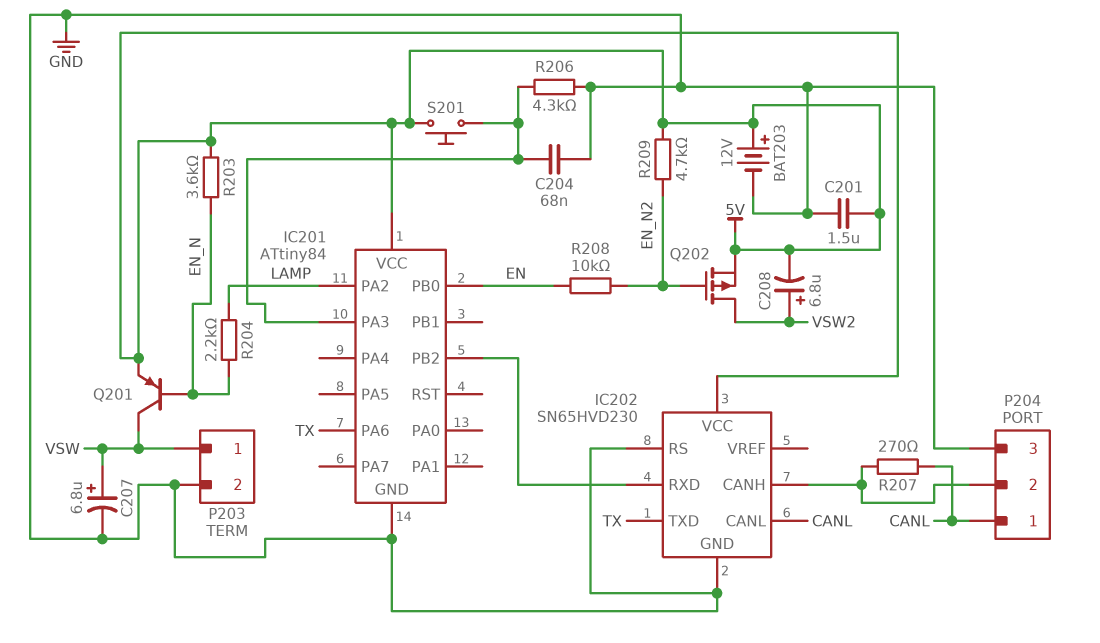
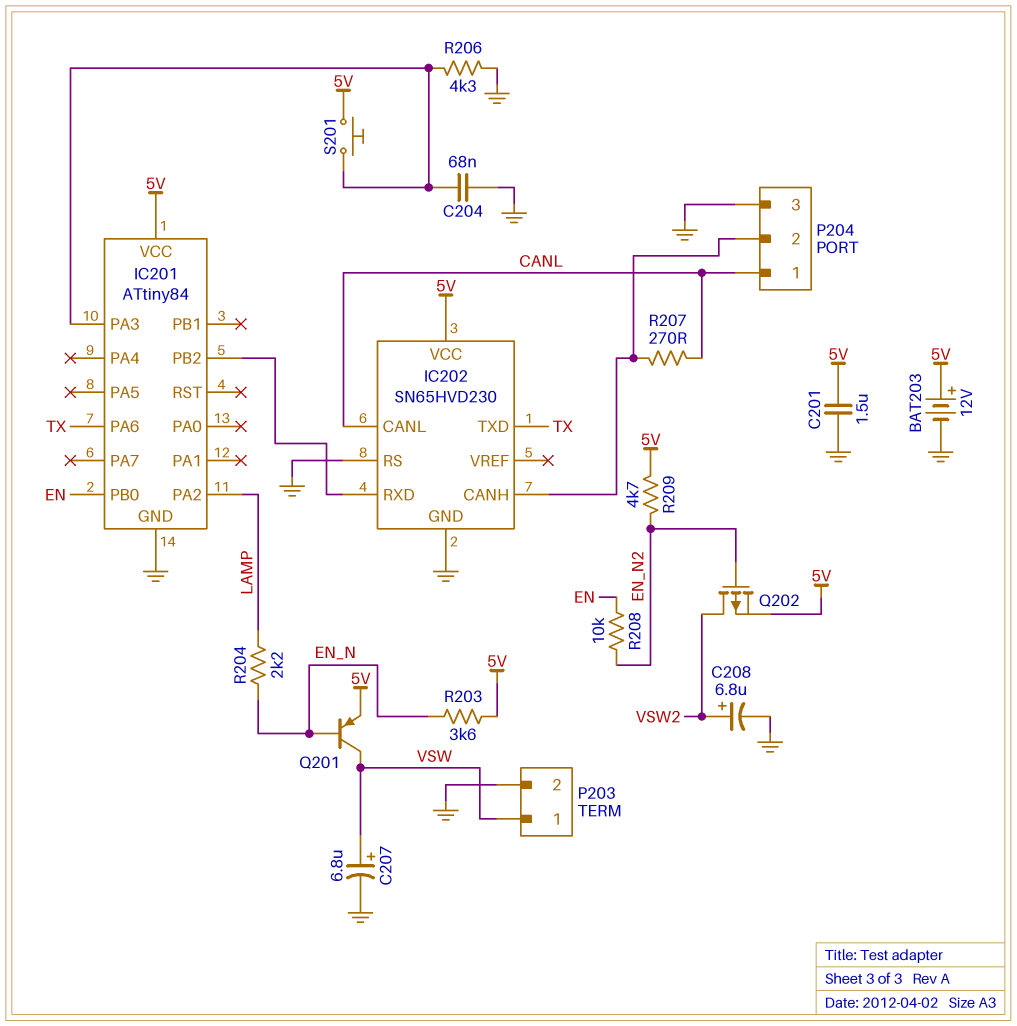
C208: 6.8uF (plus VSW2, minus 5V) -> 6.8uF (plus VSW2, minus GND)

